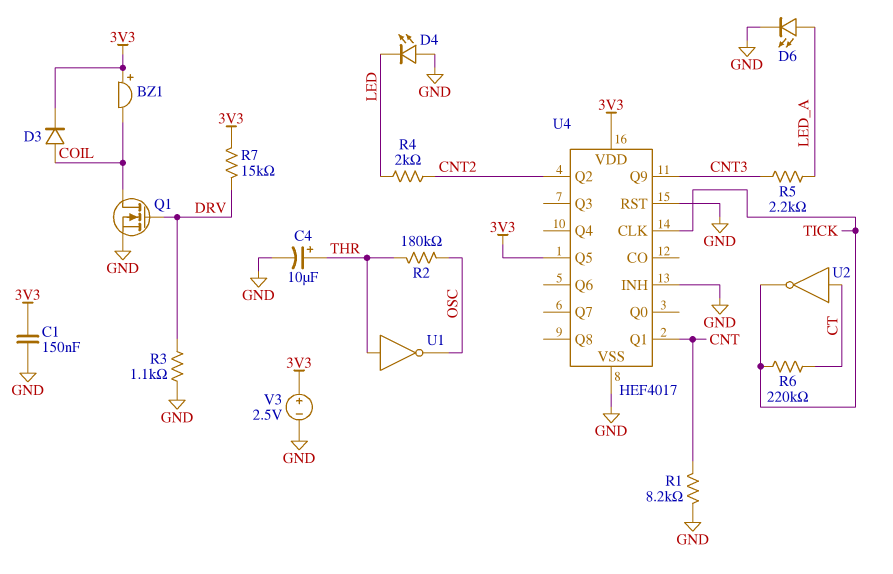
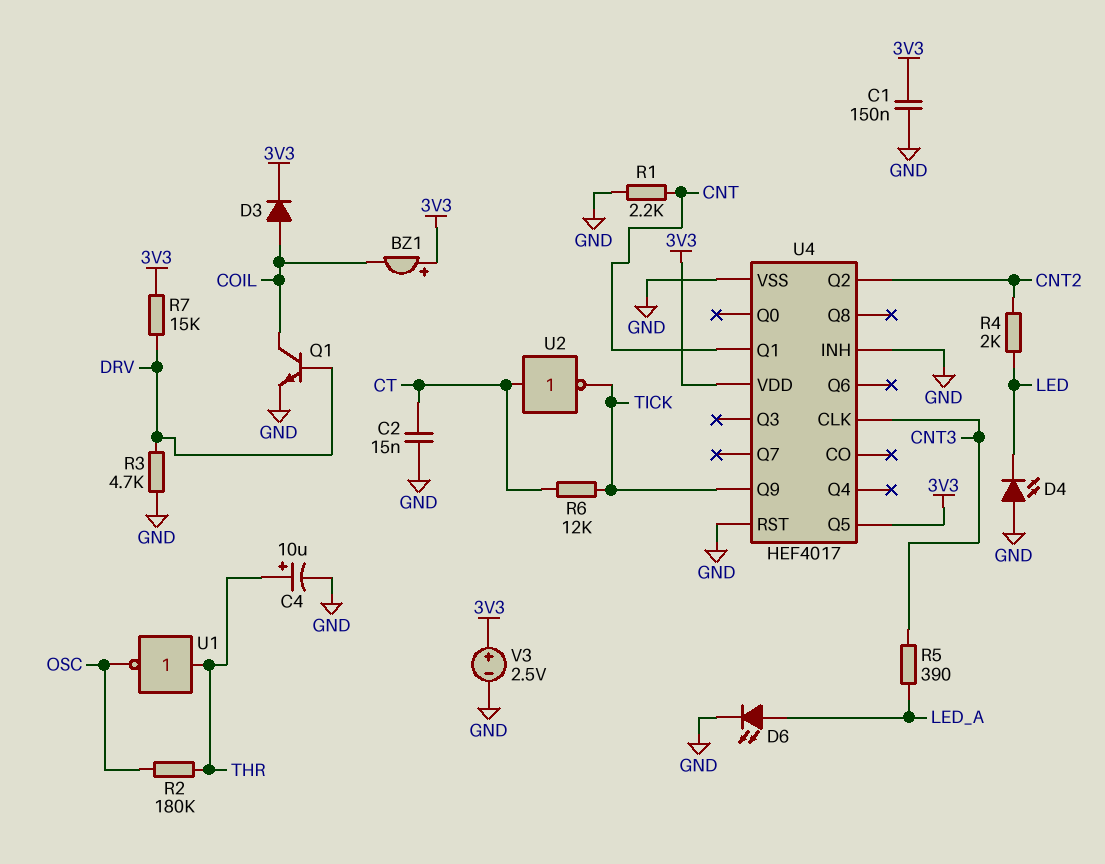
C2: none -> 15nF (CT, GND)
Q1: NMOS (G DRV, D COIL, S GND) -> NPN (B DRV, C COIL, E GND)
R1: 8.2k (CNT, GND) -> 2.2k (CNT, GND)
R3: 1.1k (DRV, GND) -> 4.7k (DRV, GND)
R5: 2.2k (CNT3, LED_A) -> 390 (CNT3, LED_A)
R6: 220k (CT, TICK) -> 12k (CT, TICK)
U4 pin CLK: TICK -> CNT3
U4 pin Q9: CNT3 -> TICK

